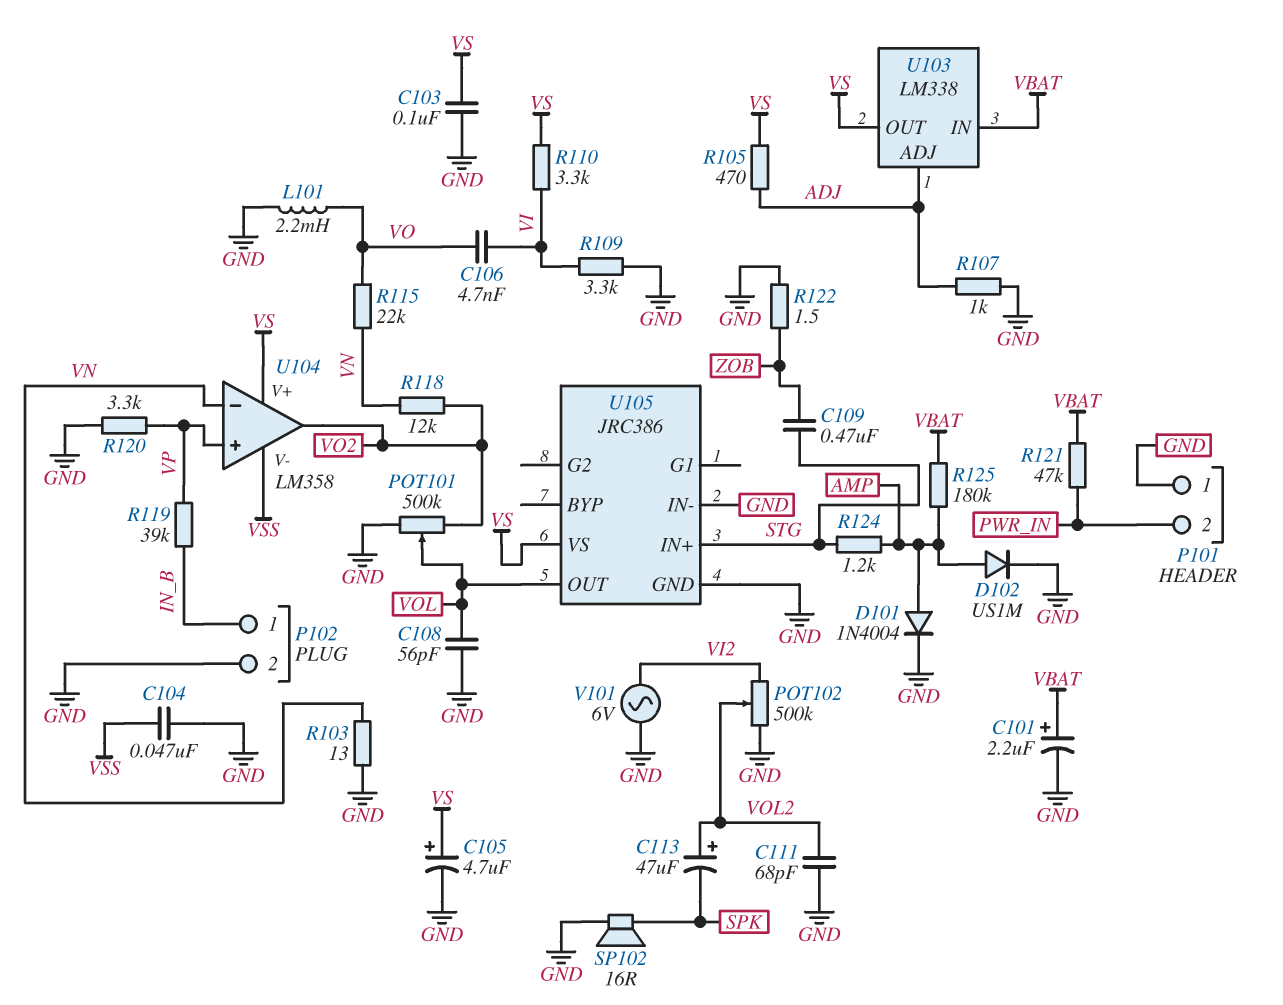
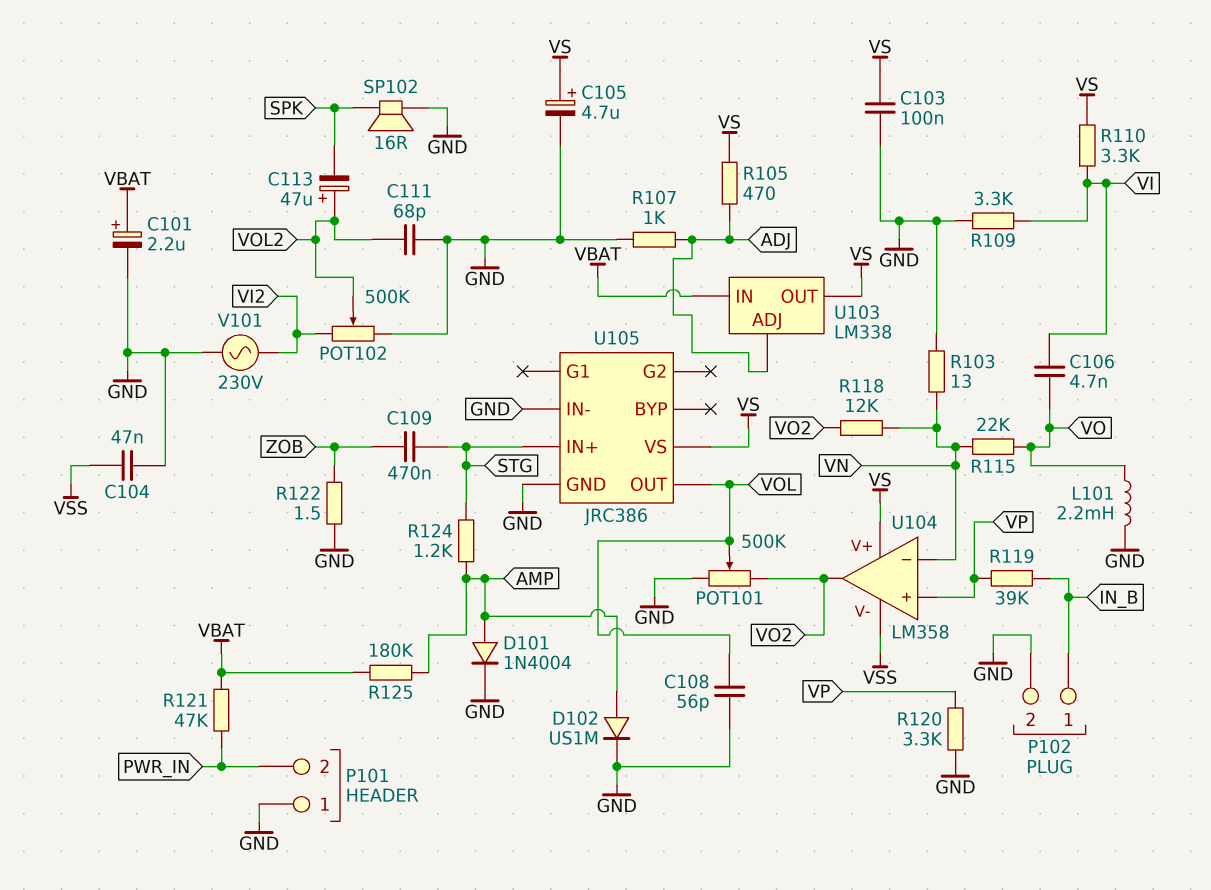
V101: AC 6V (GND, VI2) -> AC 230V (GND, VI2)

